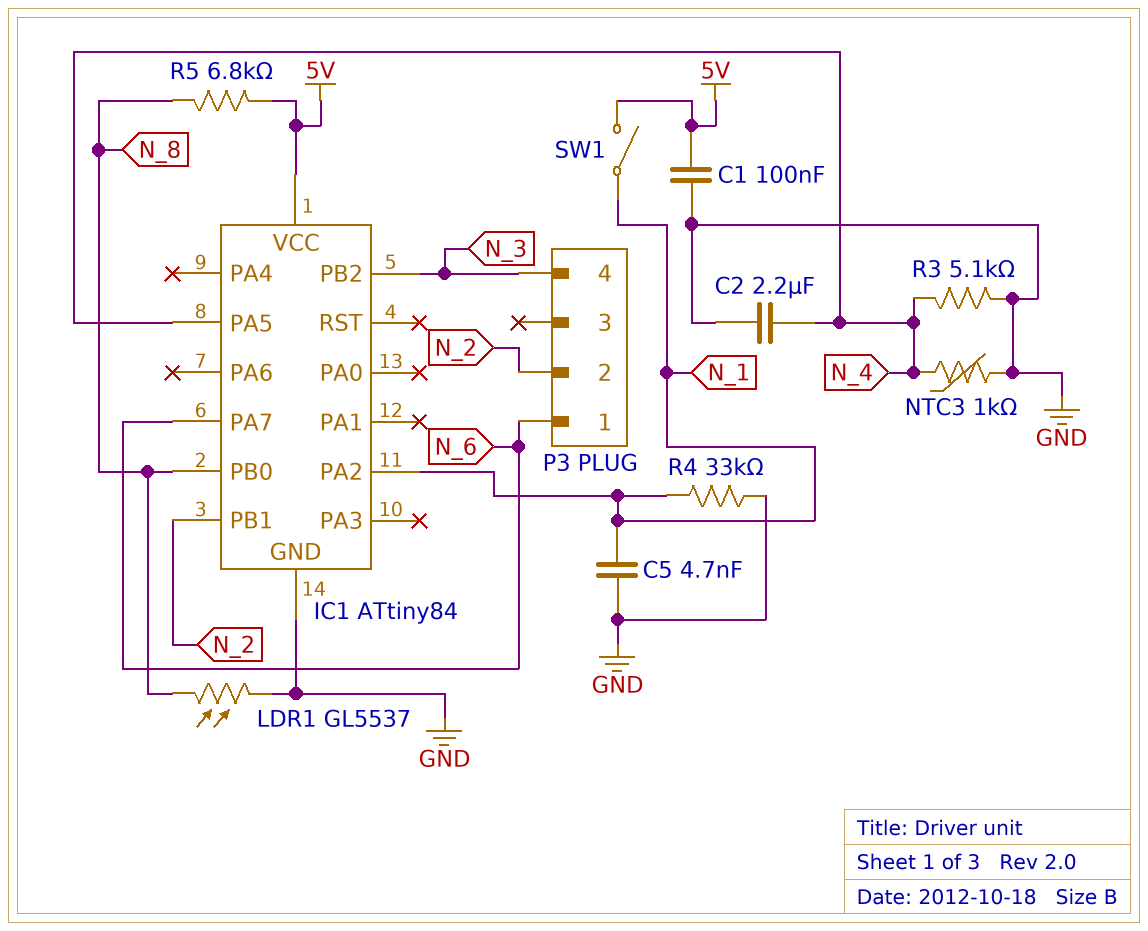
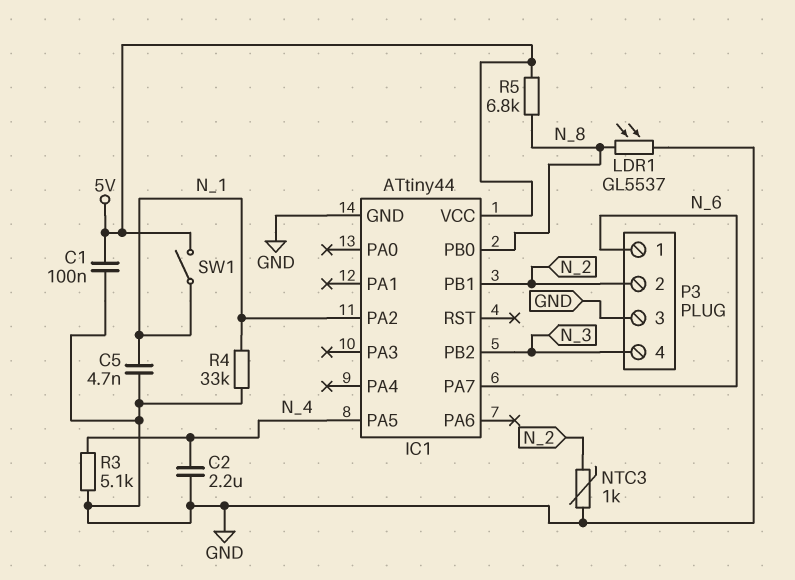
IC1: ATtiny84 -> ATtiny44
NTC3: 1k (GND, N_4) -> 1k (GND, N_2)
P3 pin 3: none -> GND

